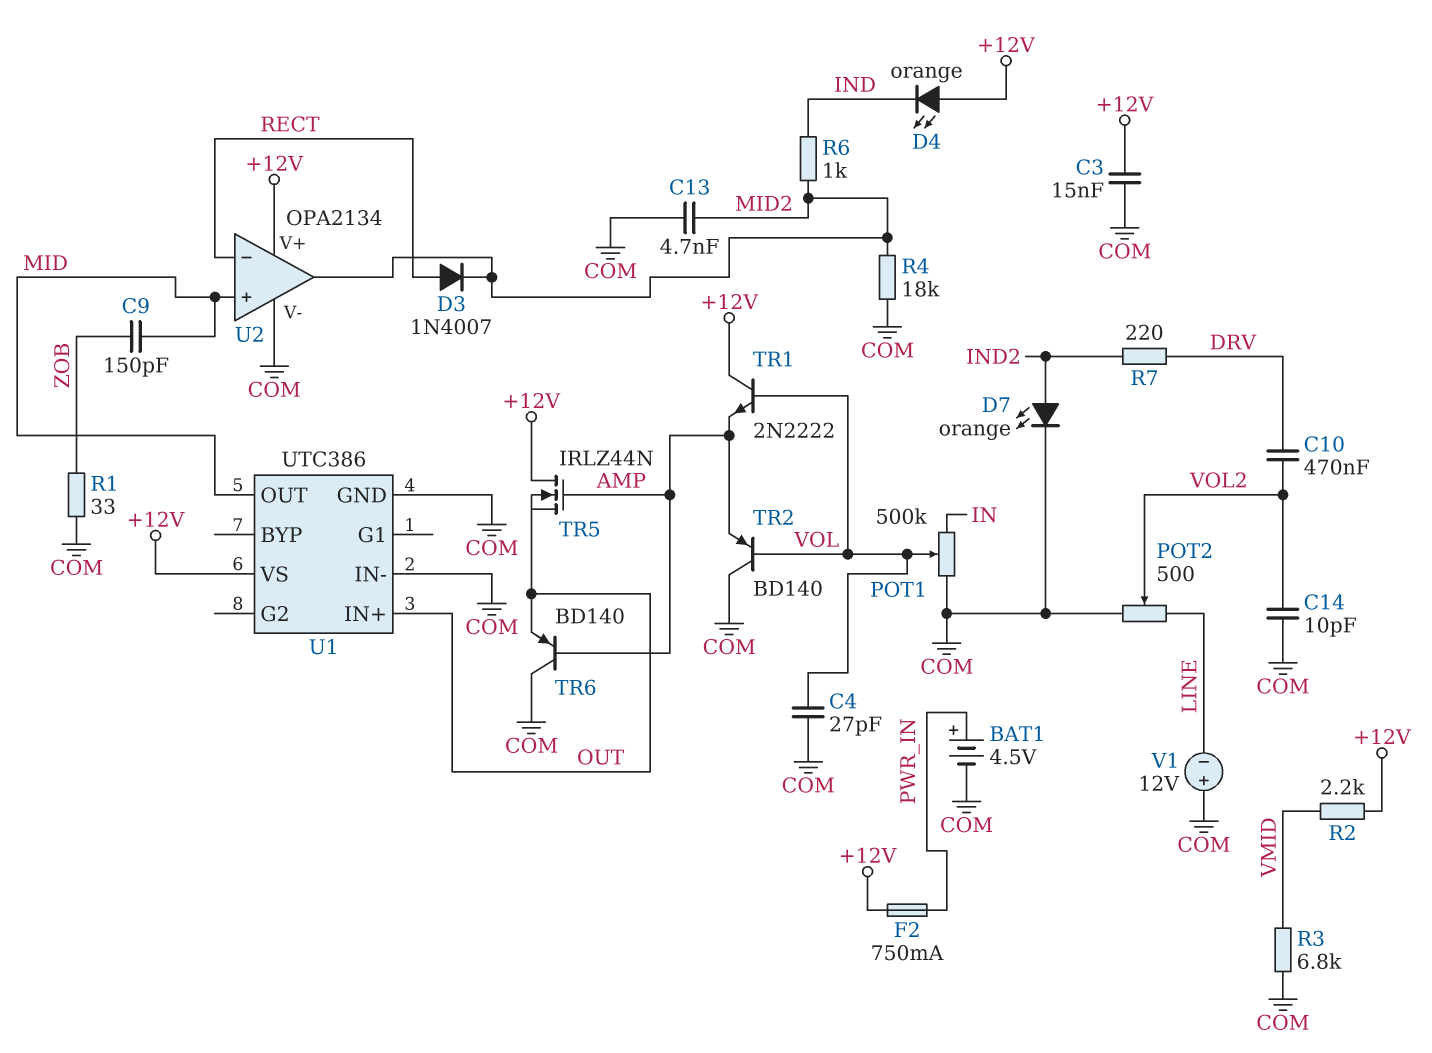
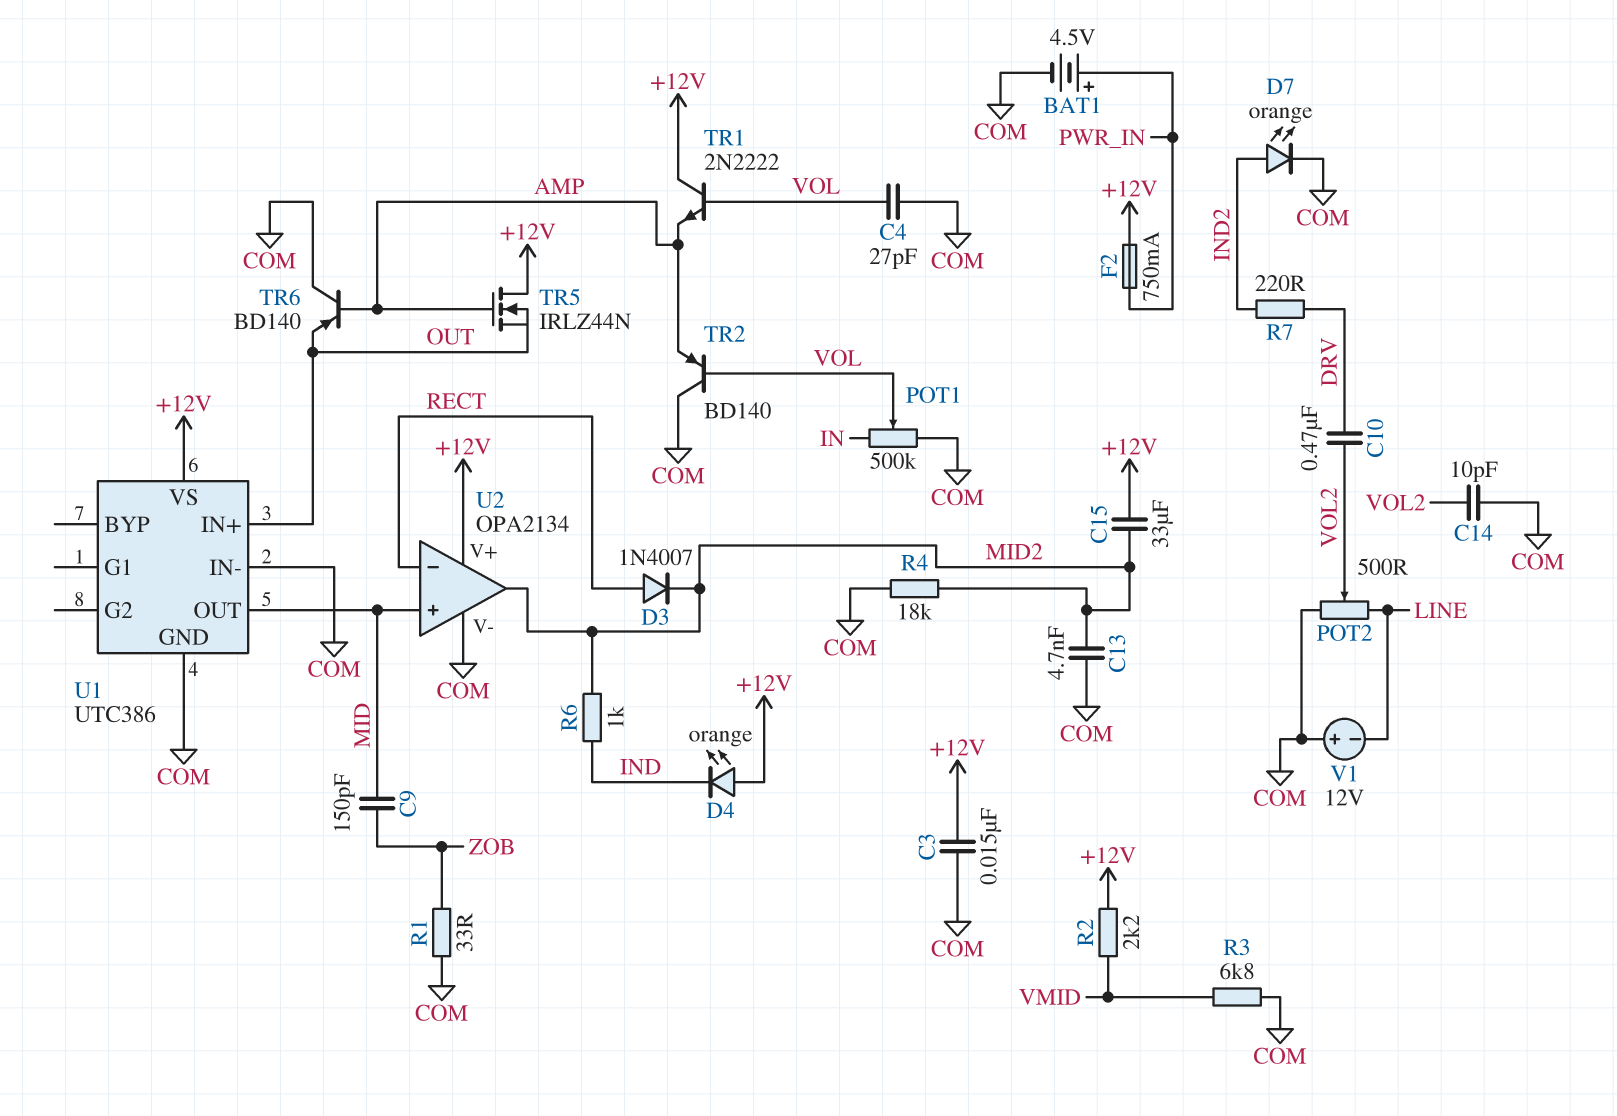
C15: none -> 33uF (+12V, MID2)

